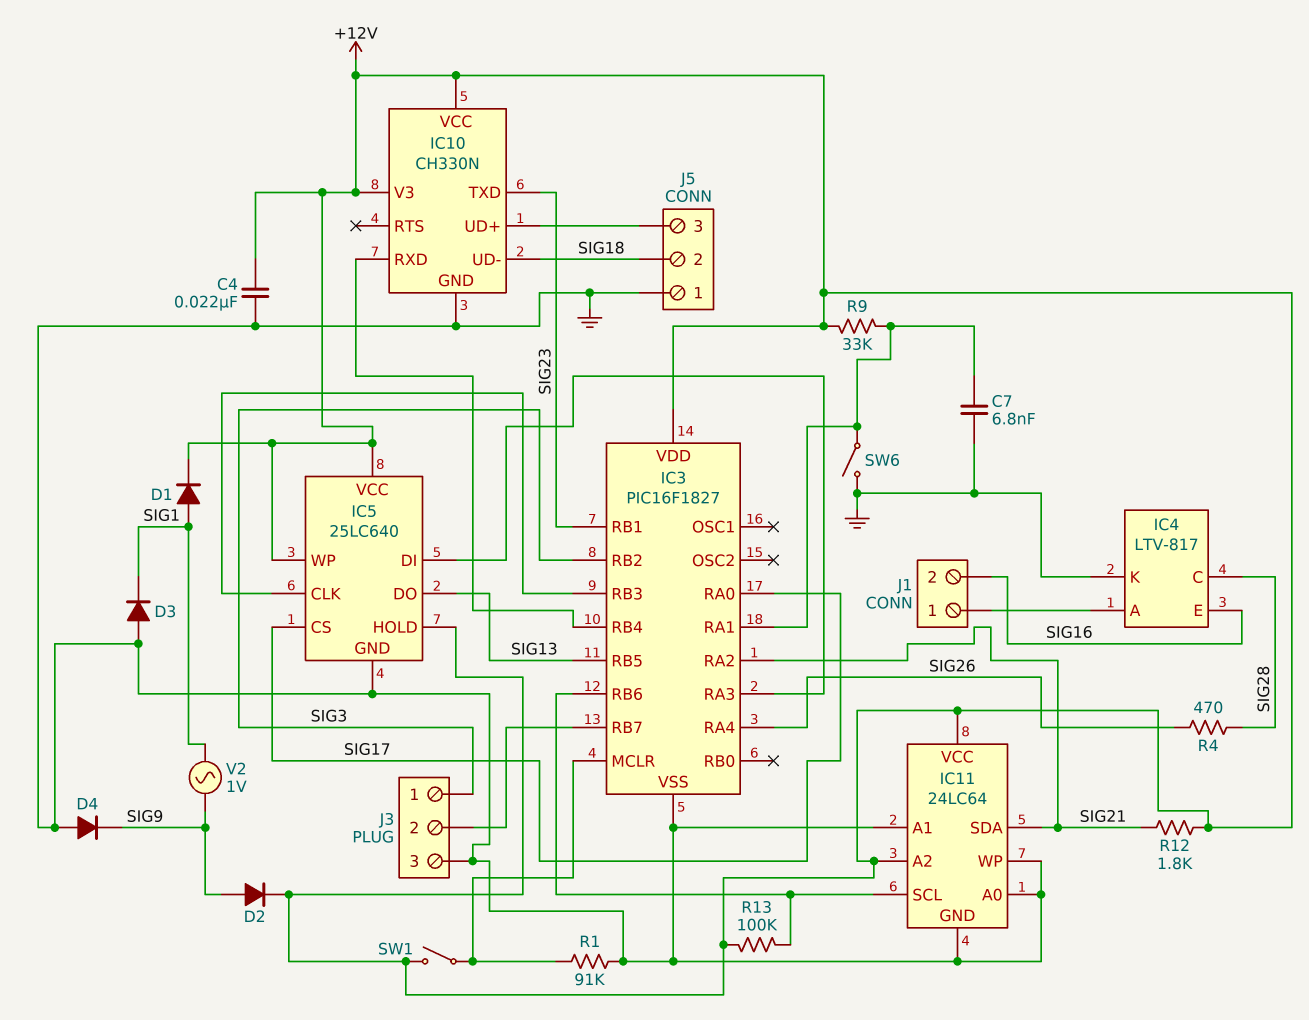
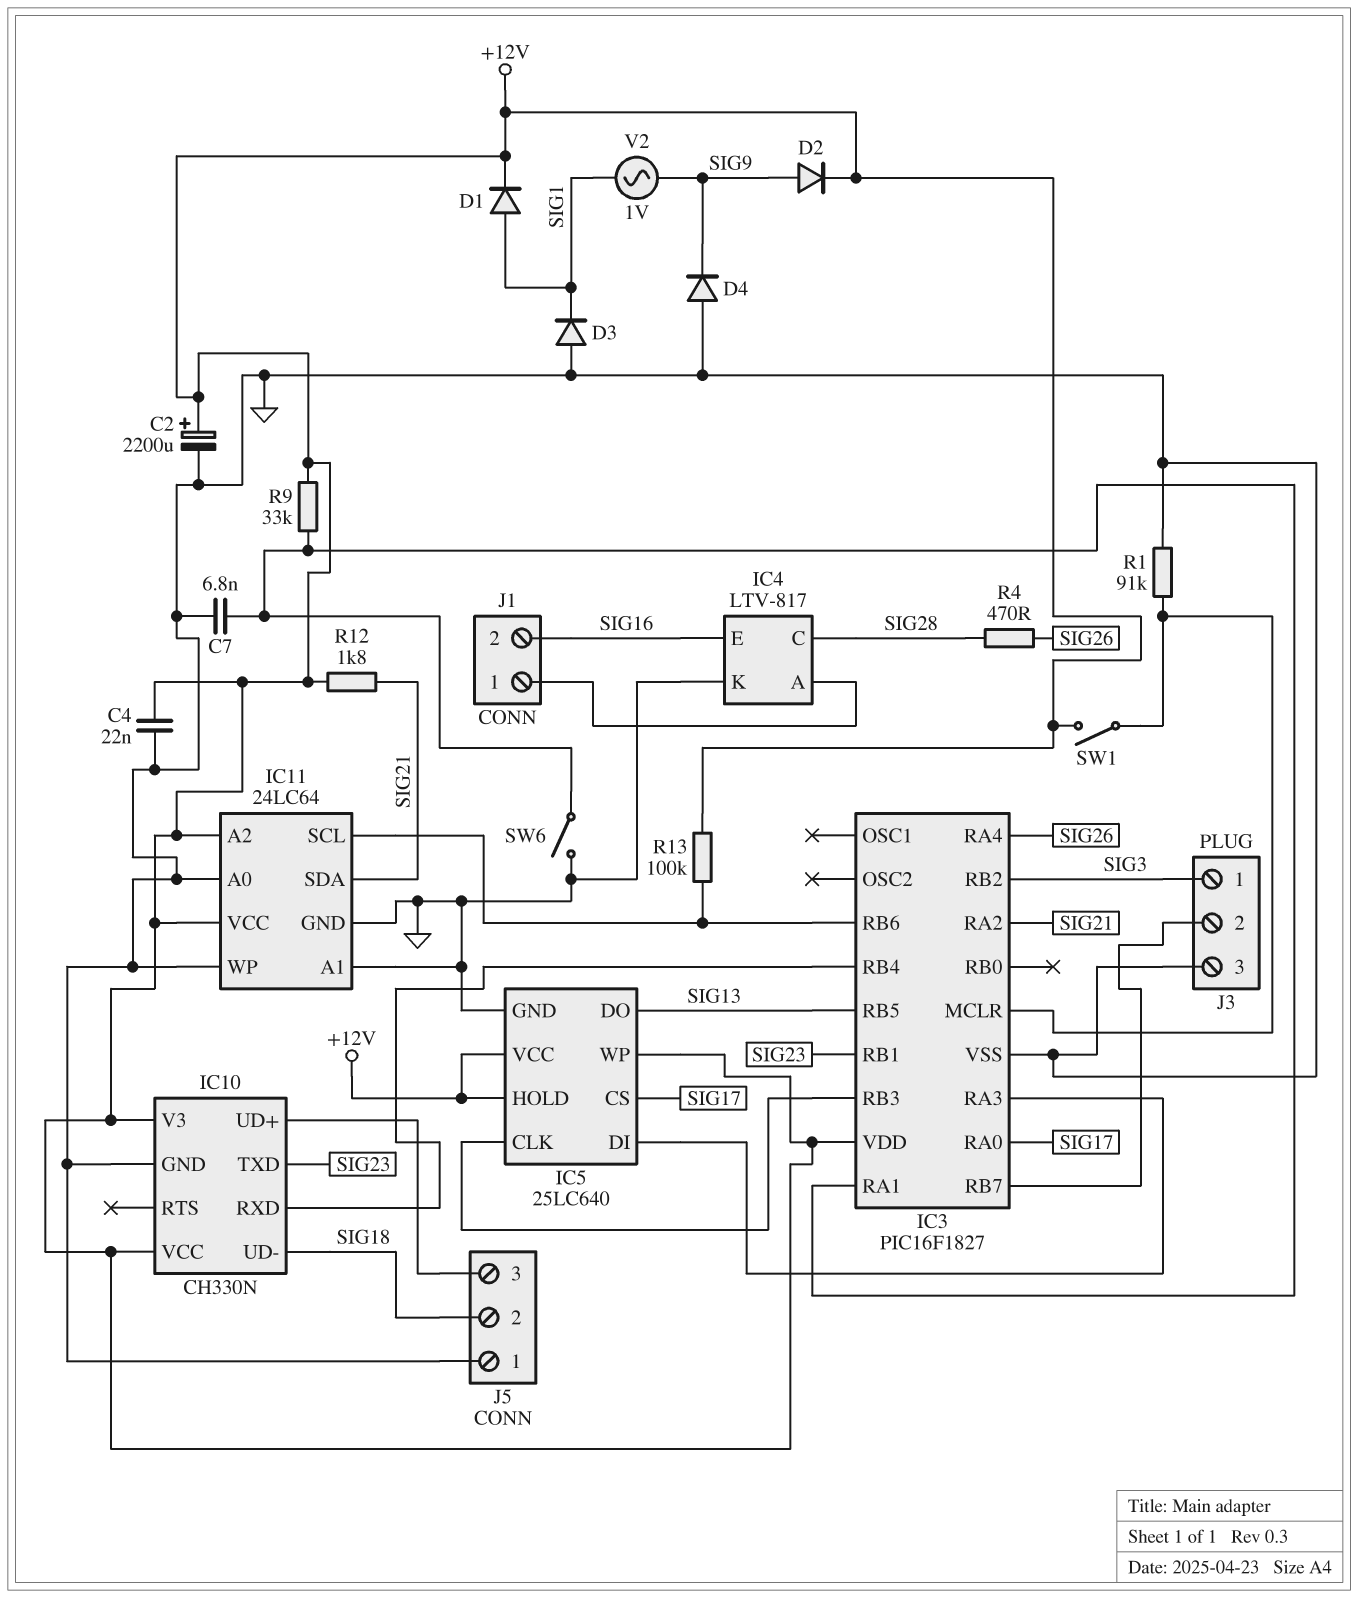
C2: none -> 2200uF (plus +12V, minus GND)

